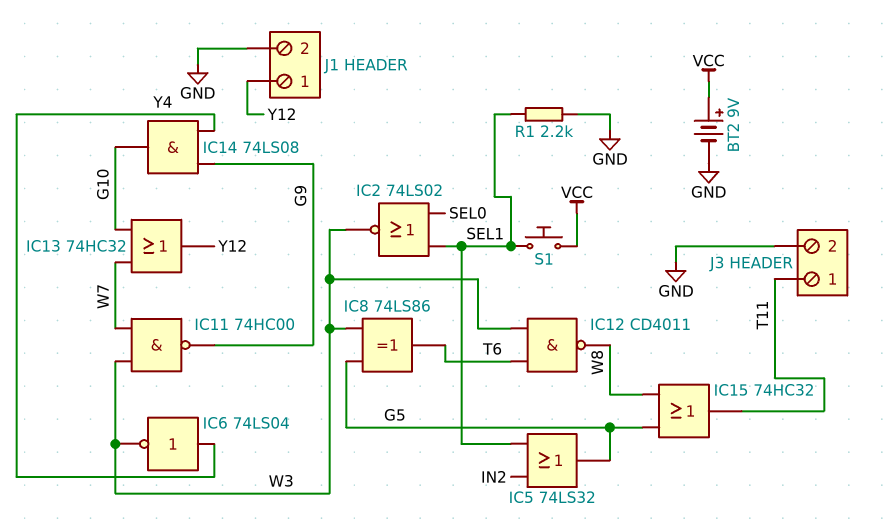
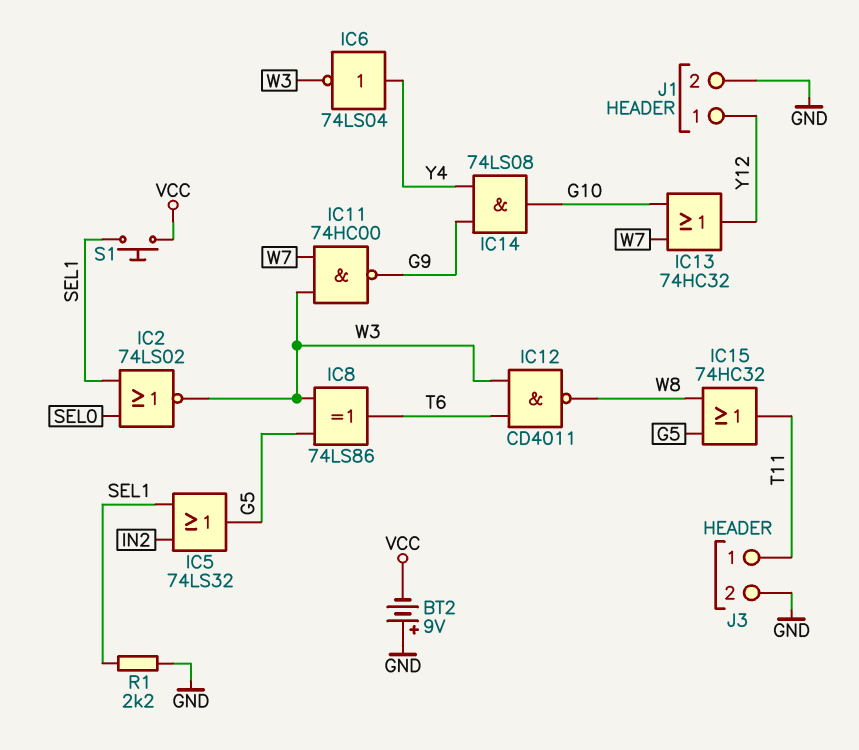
BT2: 9V (plus VCC, minus GND) -> 9V (plus GND, minus VCC)

